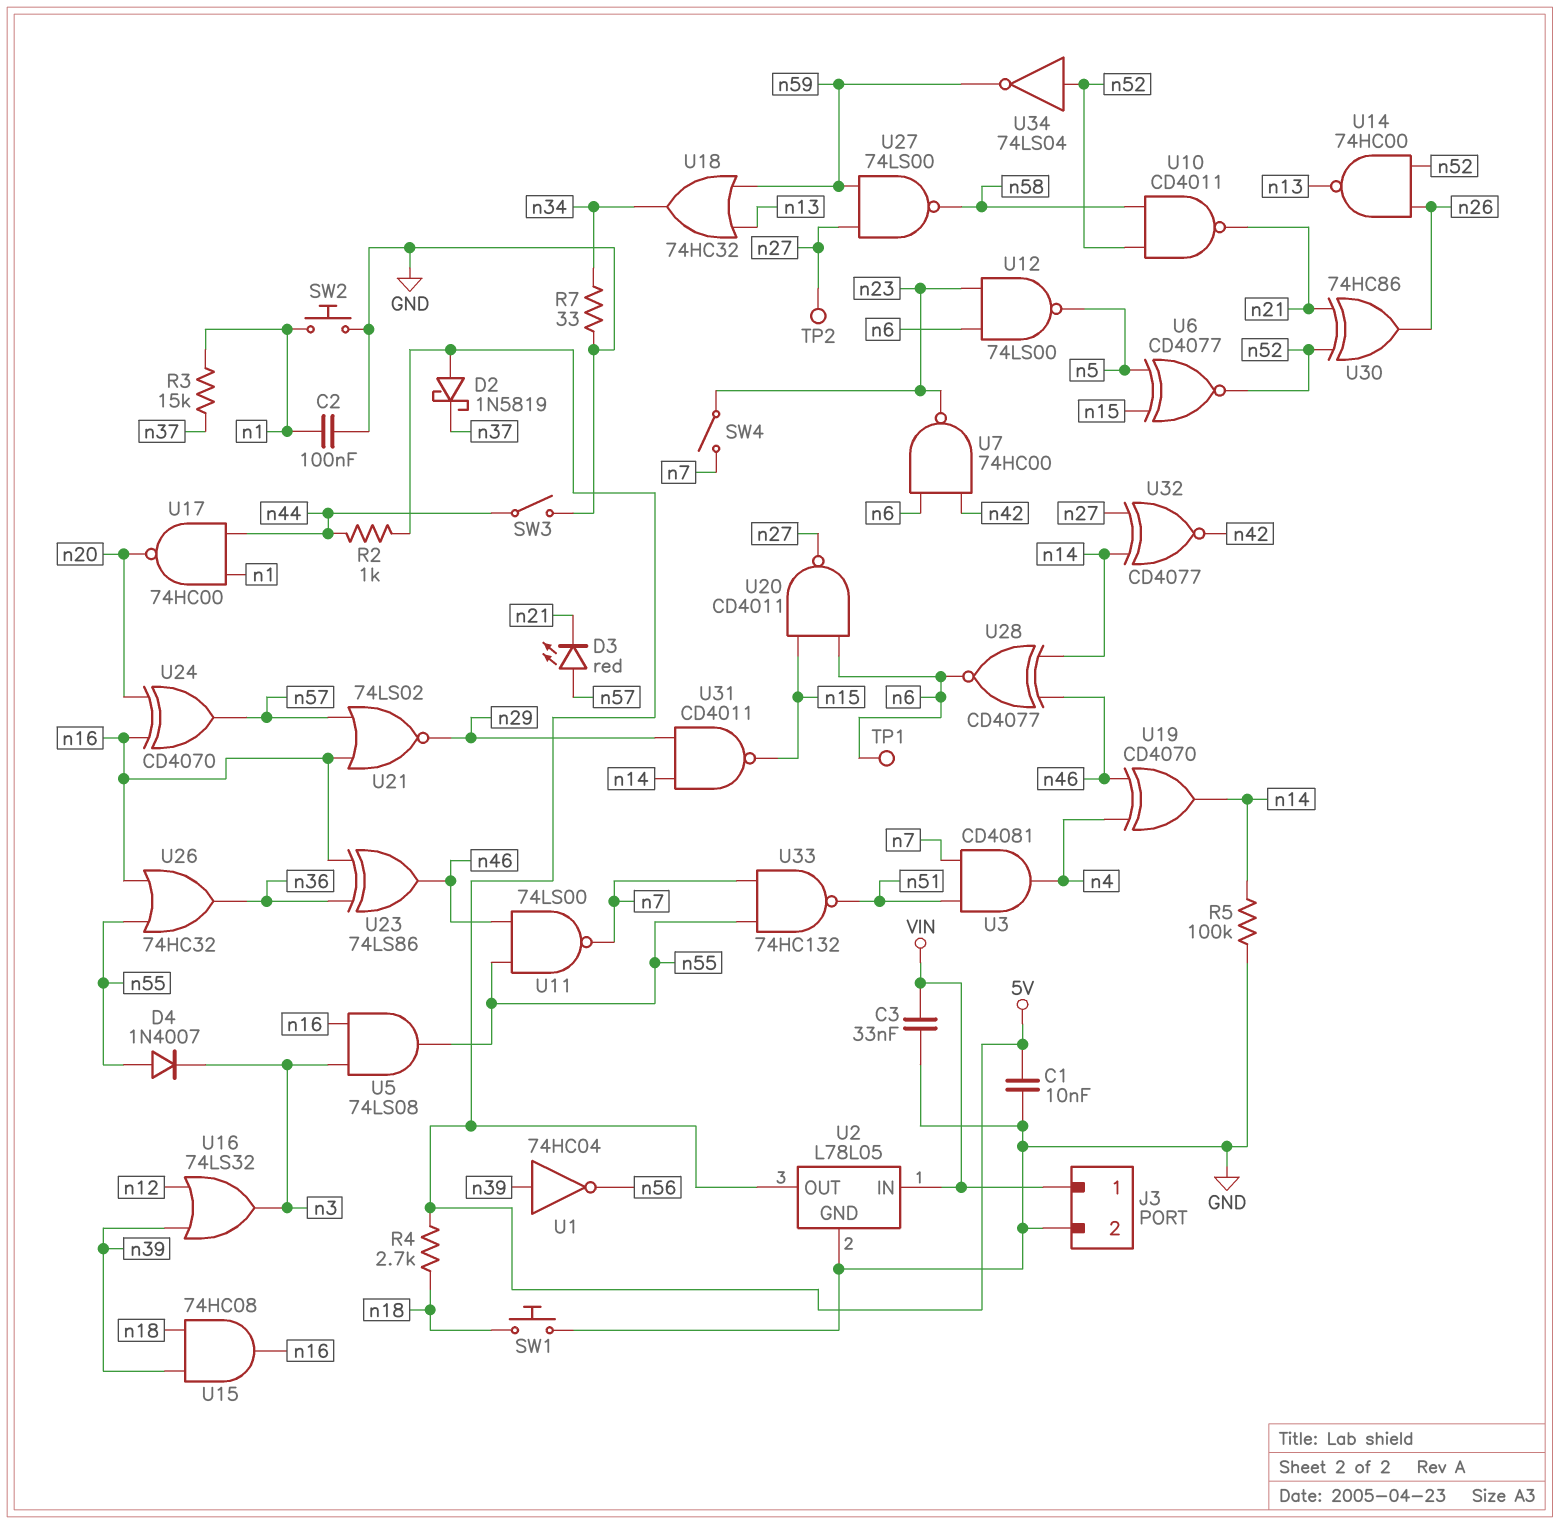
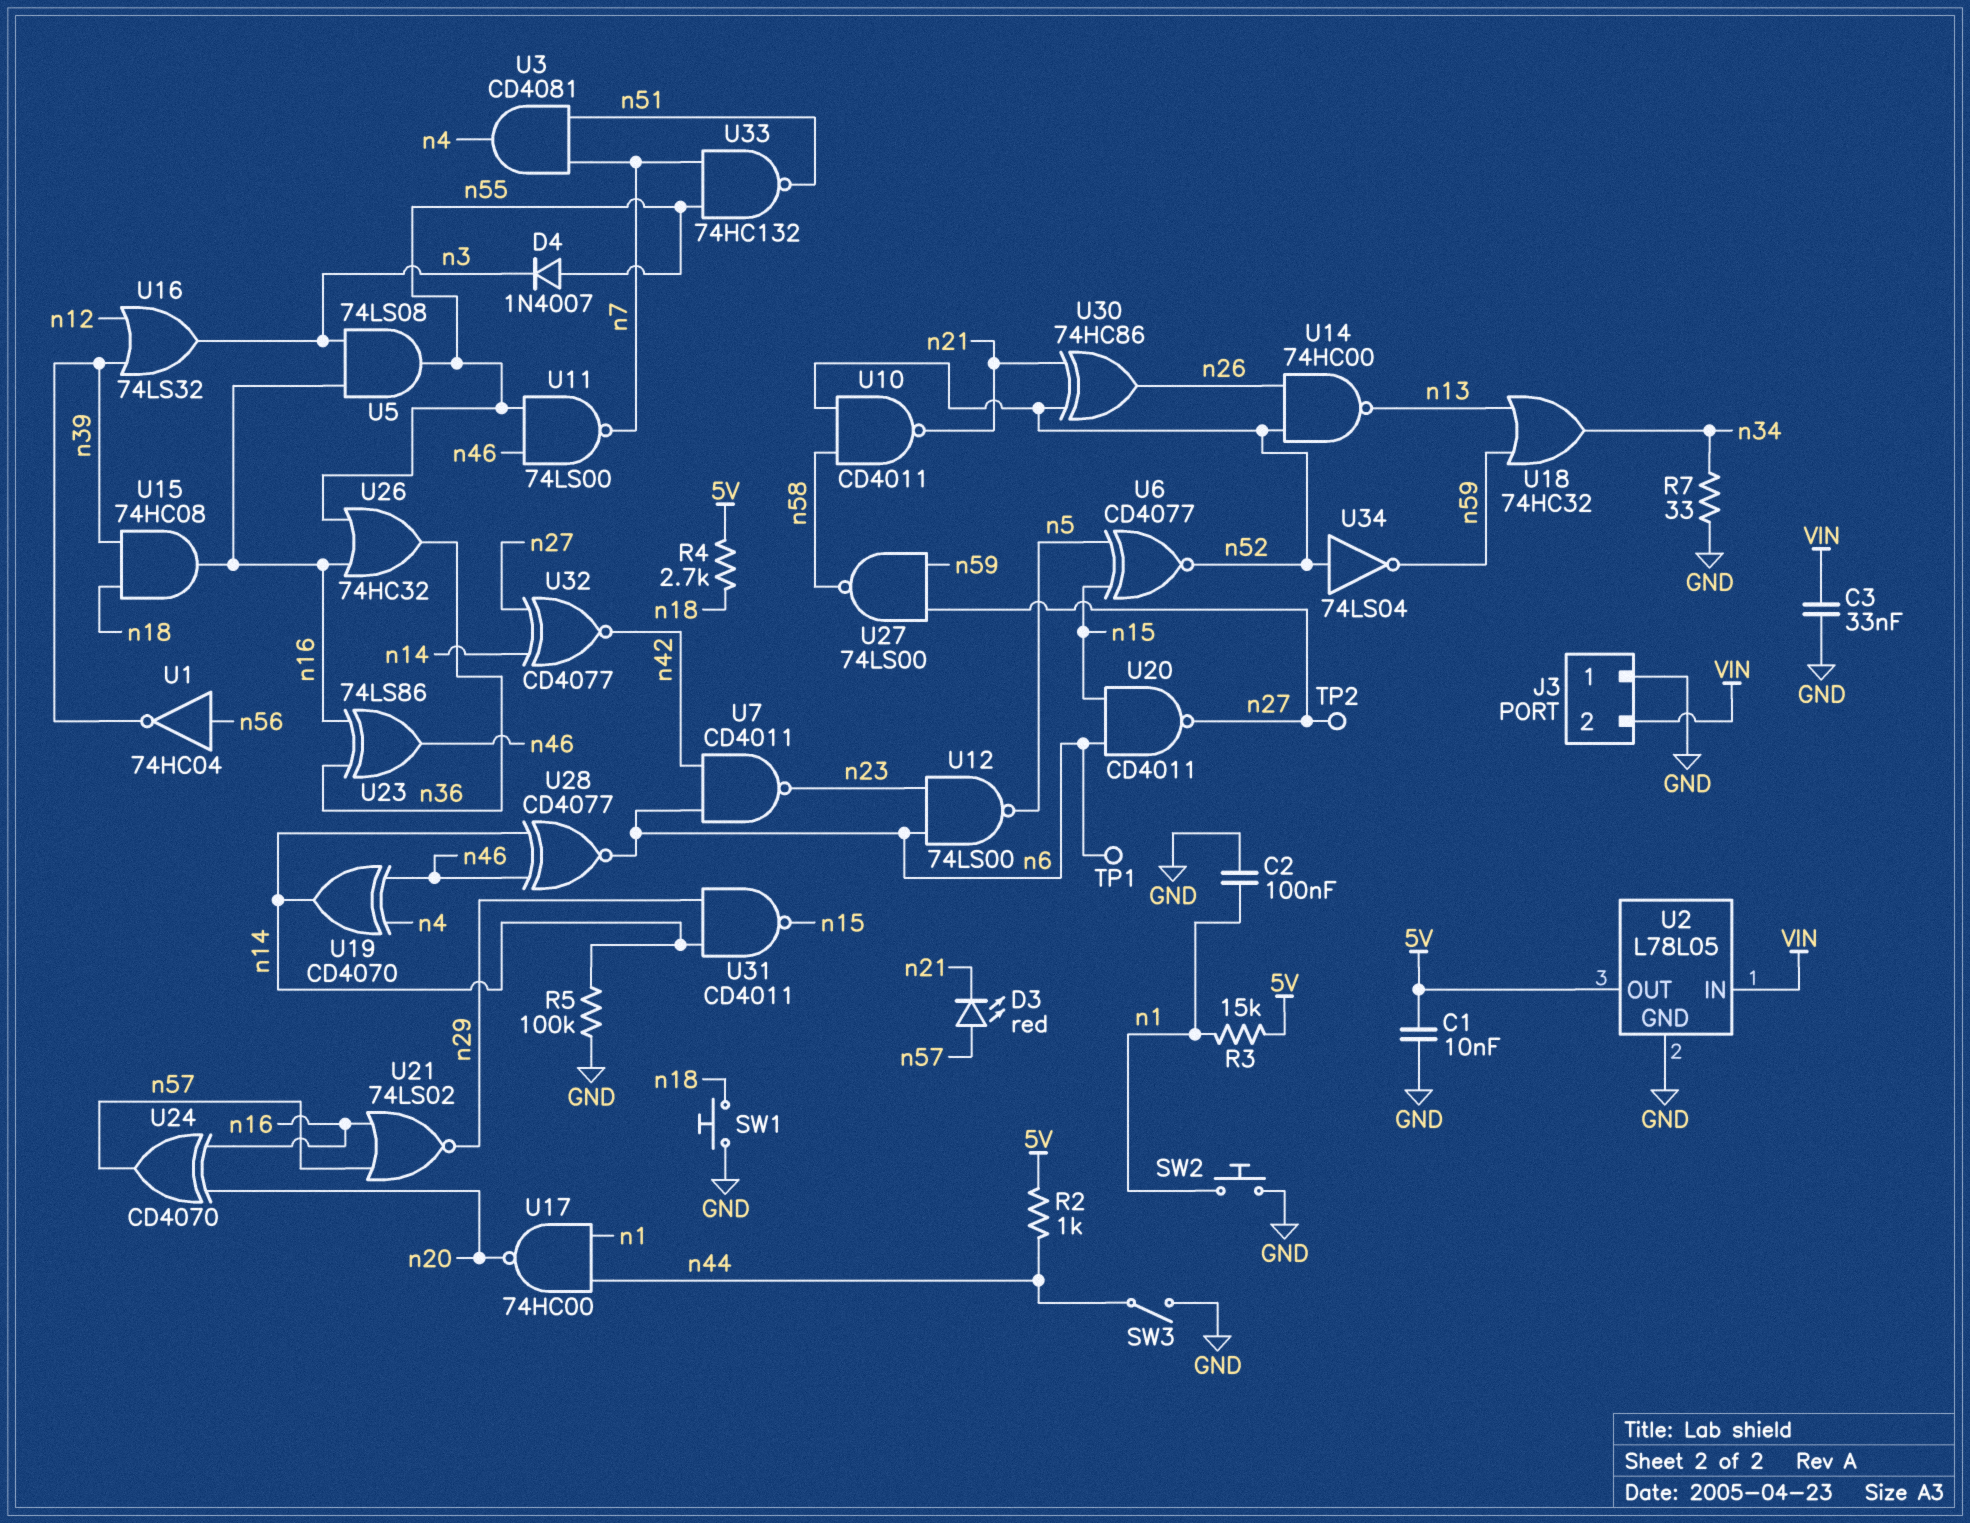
D2: schottky 1N5819 (A 5V, K n37) -> none
J3 pin 1: VIN -> GND
J3 pin 2: GND -> VIN
R3: 15k (n1, n37) -> 15k (5V, n1)
SW4: switch (n7, n23) -> none
U1: NOT 74HC04 (in n39, out n56) -> NOT 74HC04 (in n56, out n39)
U7: NAND 74HC00 (in n6, in n42, out n23) -> NAND CD4011 (in n6, in n42, out n23)

